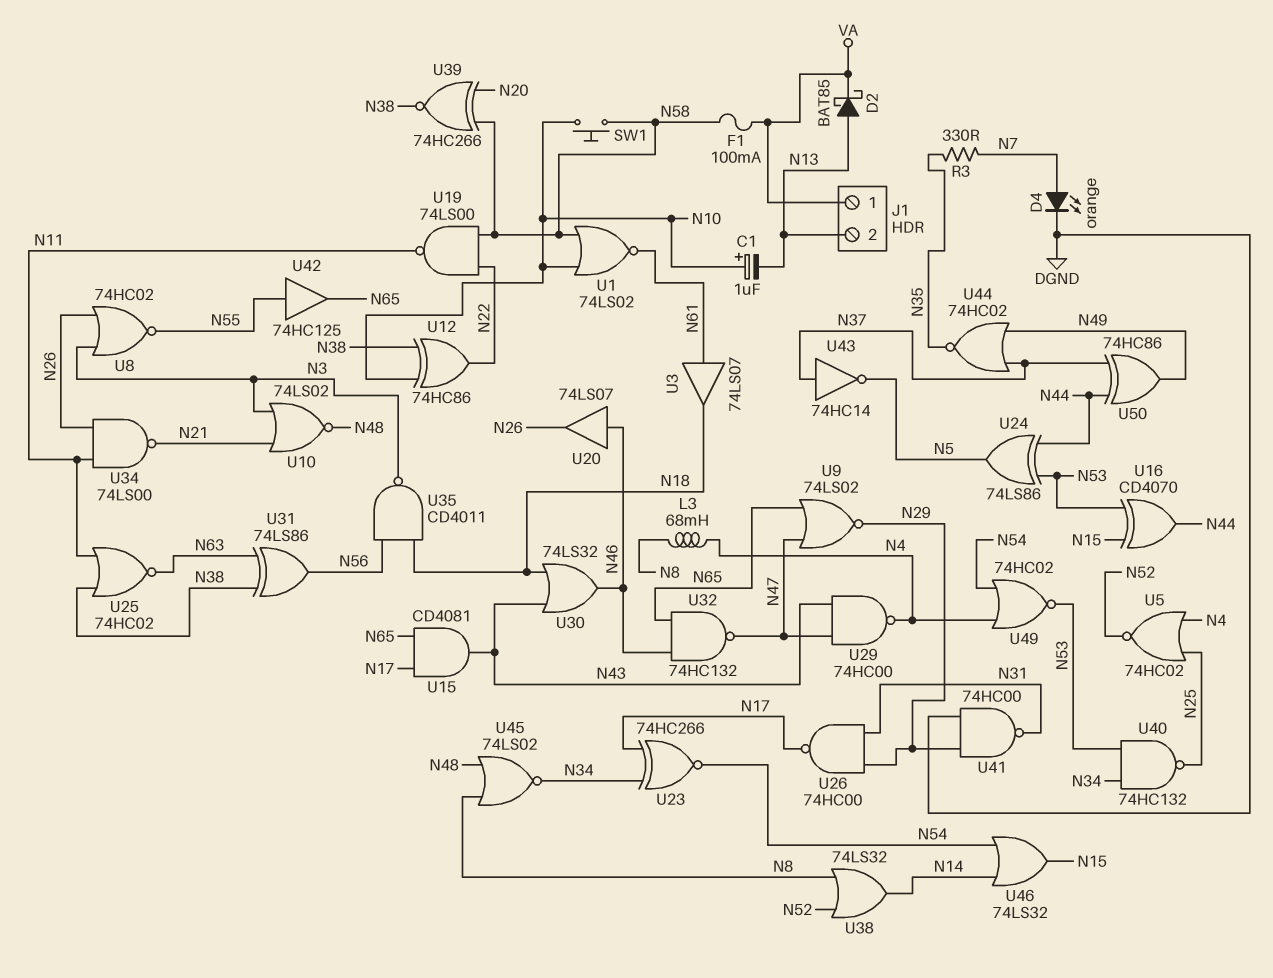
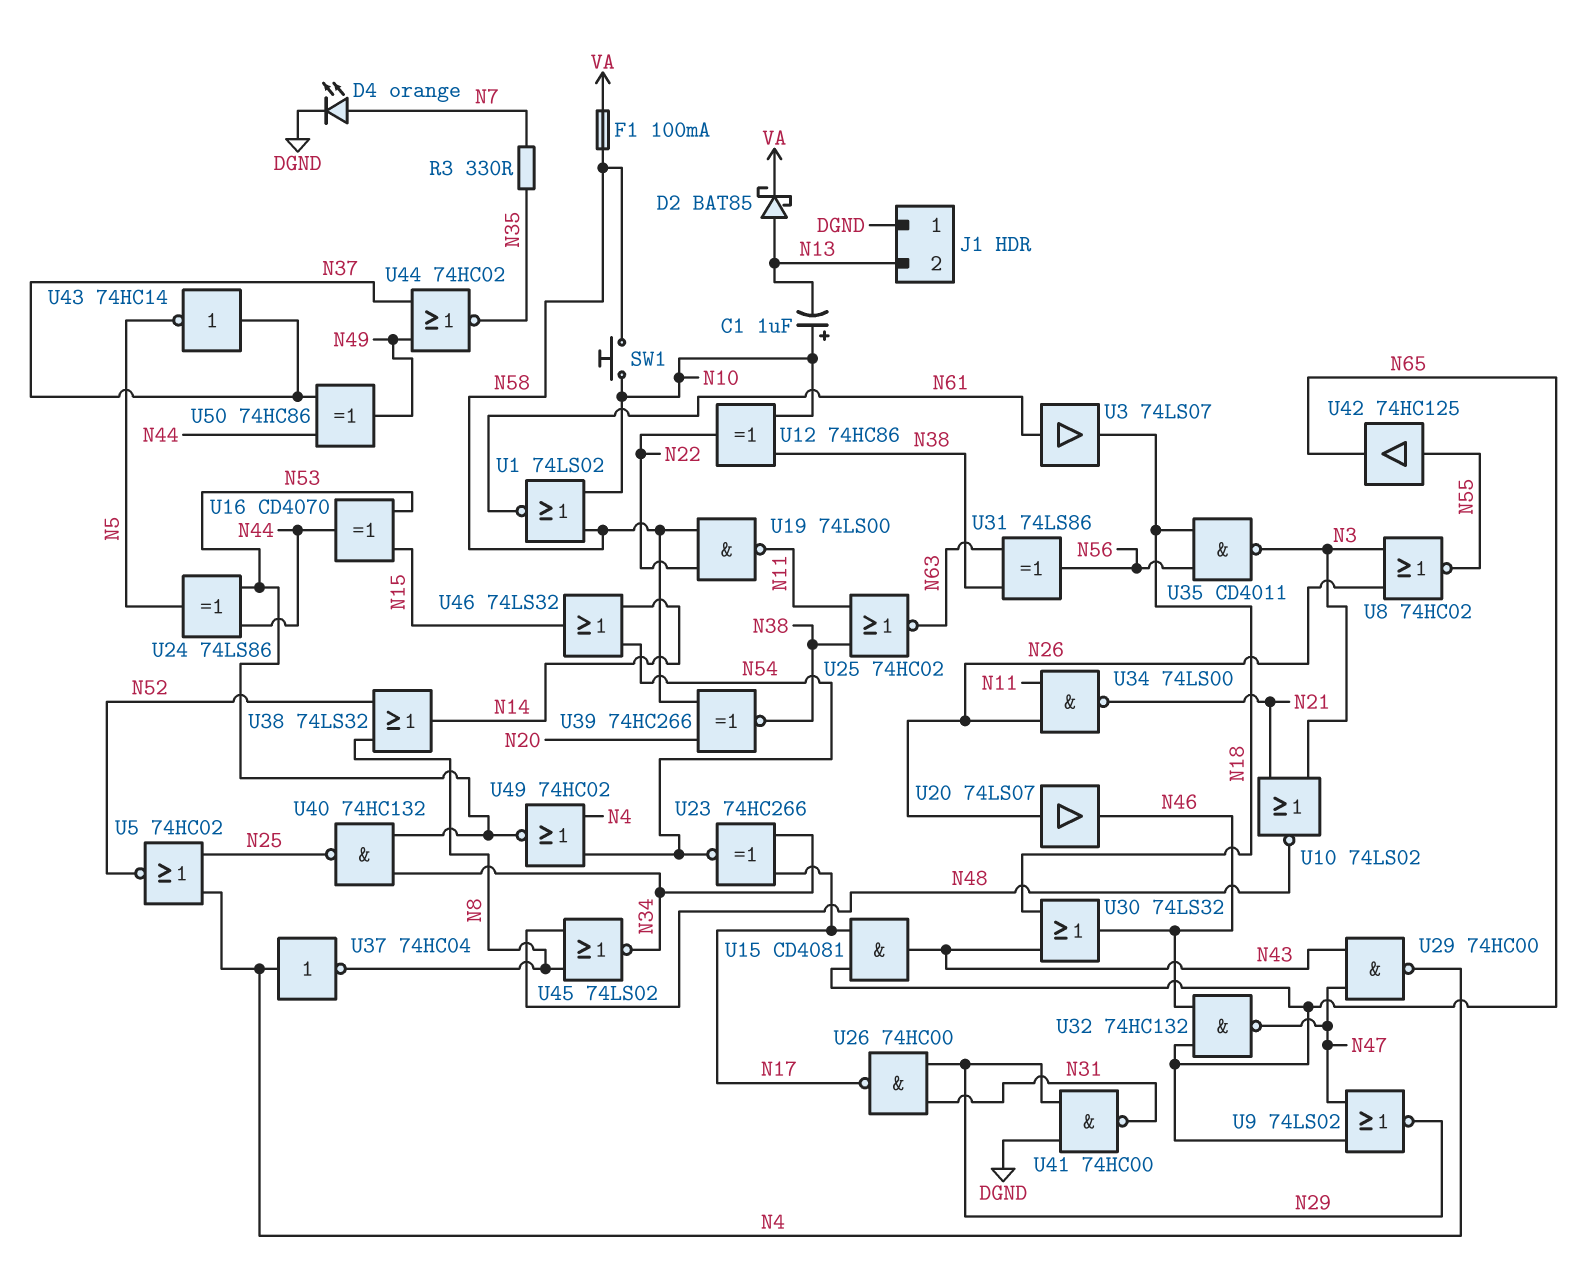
J1 pin 1: VA -> DGND
L3: 68mH (N4, N8) -> none
U20: buffer 74LS07 (in N46, out N26) -> buffer 74LS07 (in N26, out N46)
U37: none -> NOT 74HC04 (in N4, out N8)

